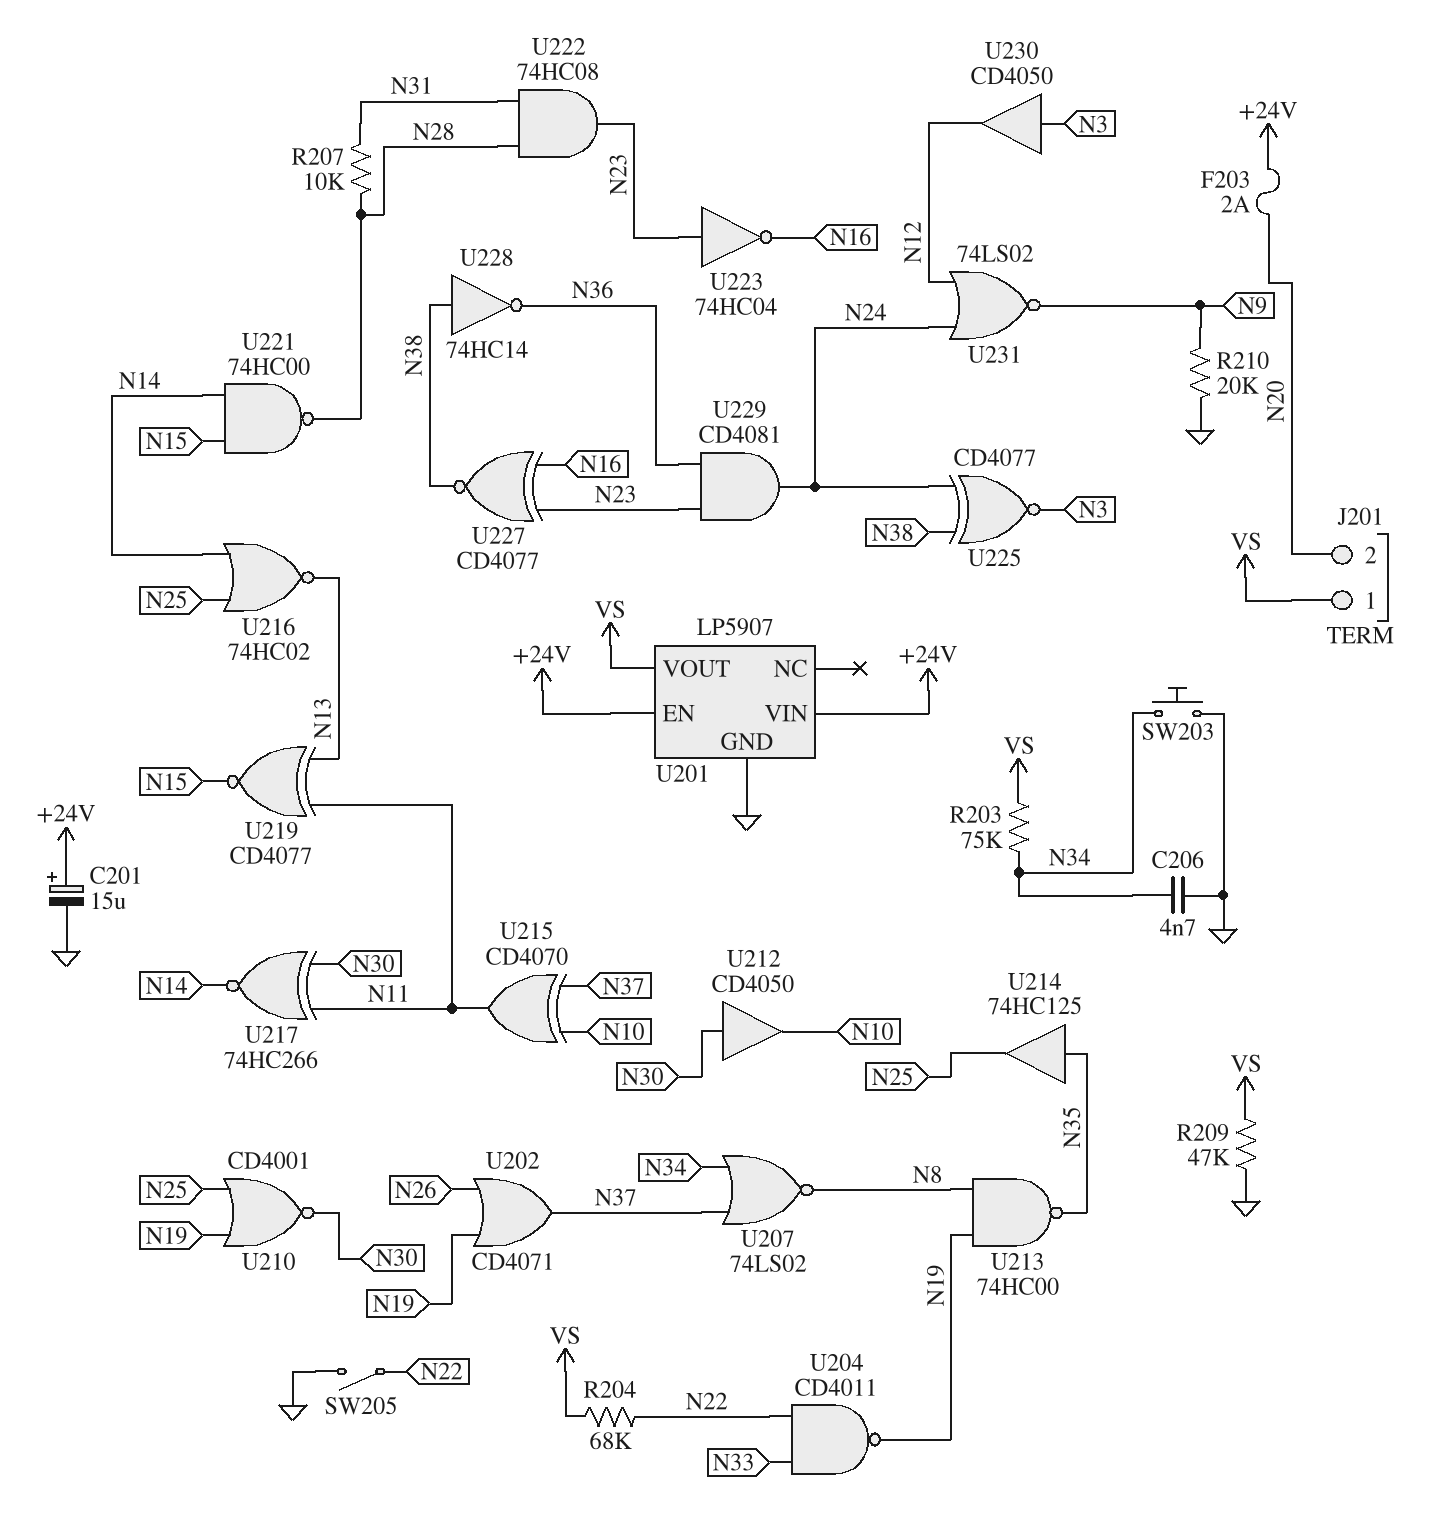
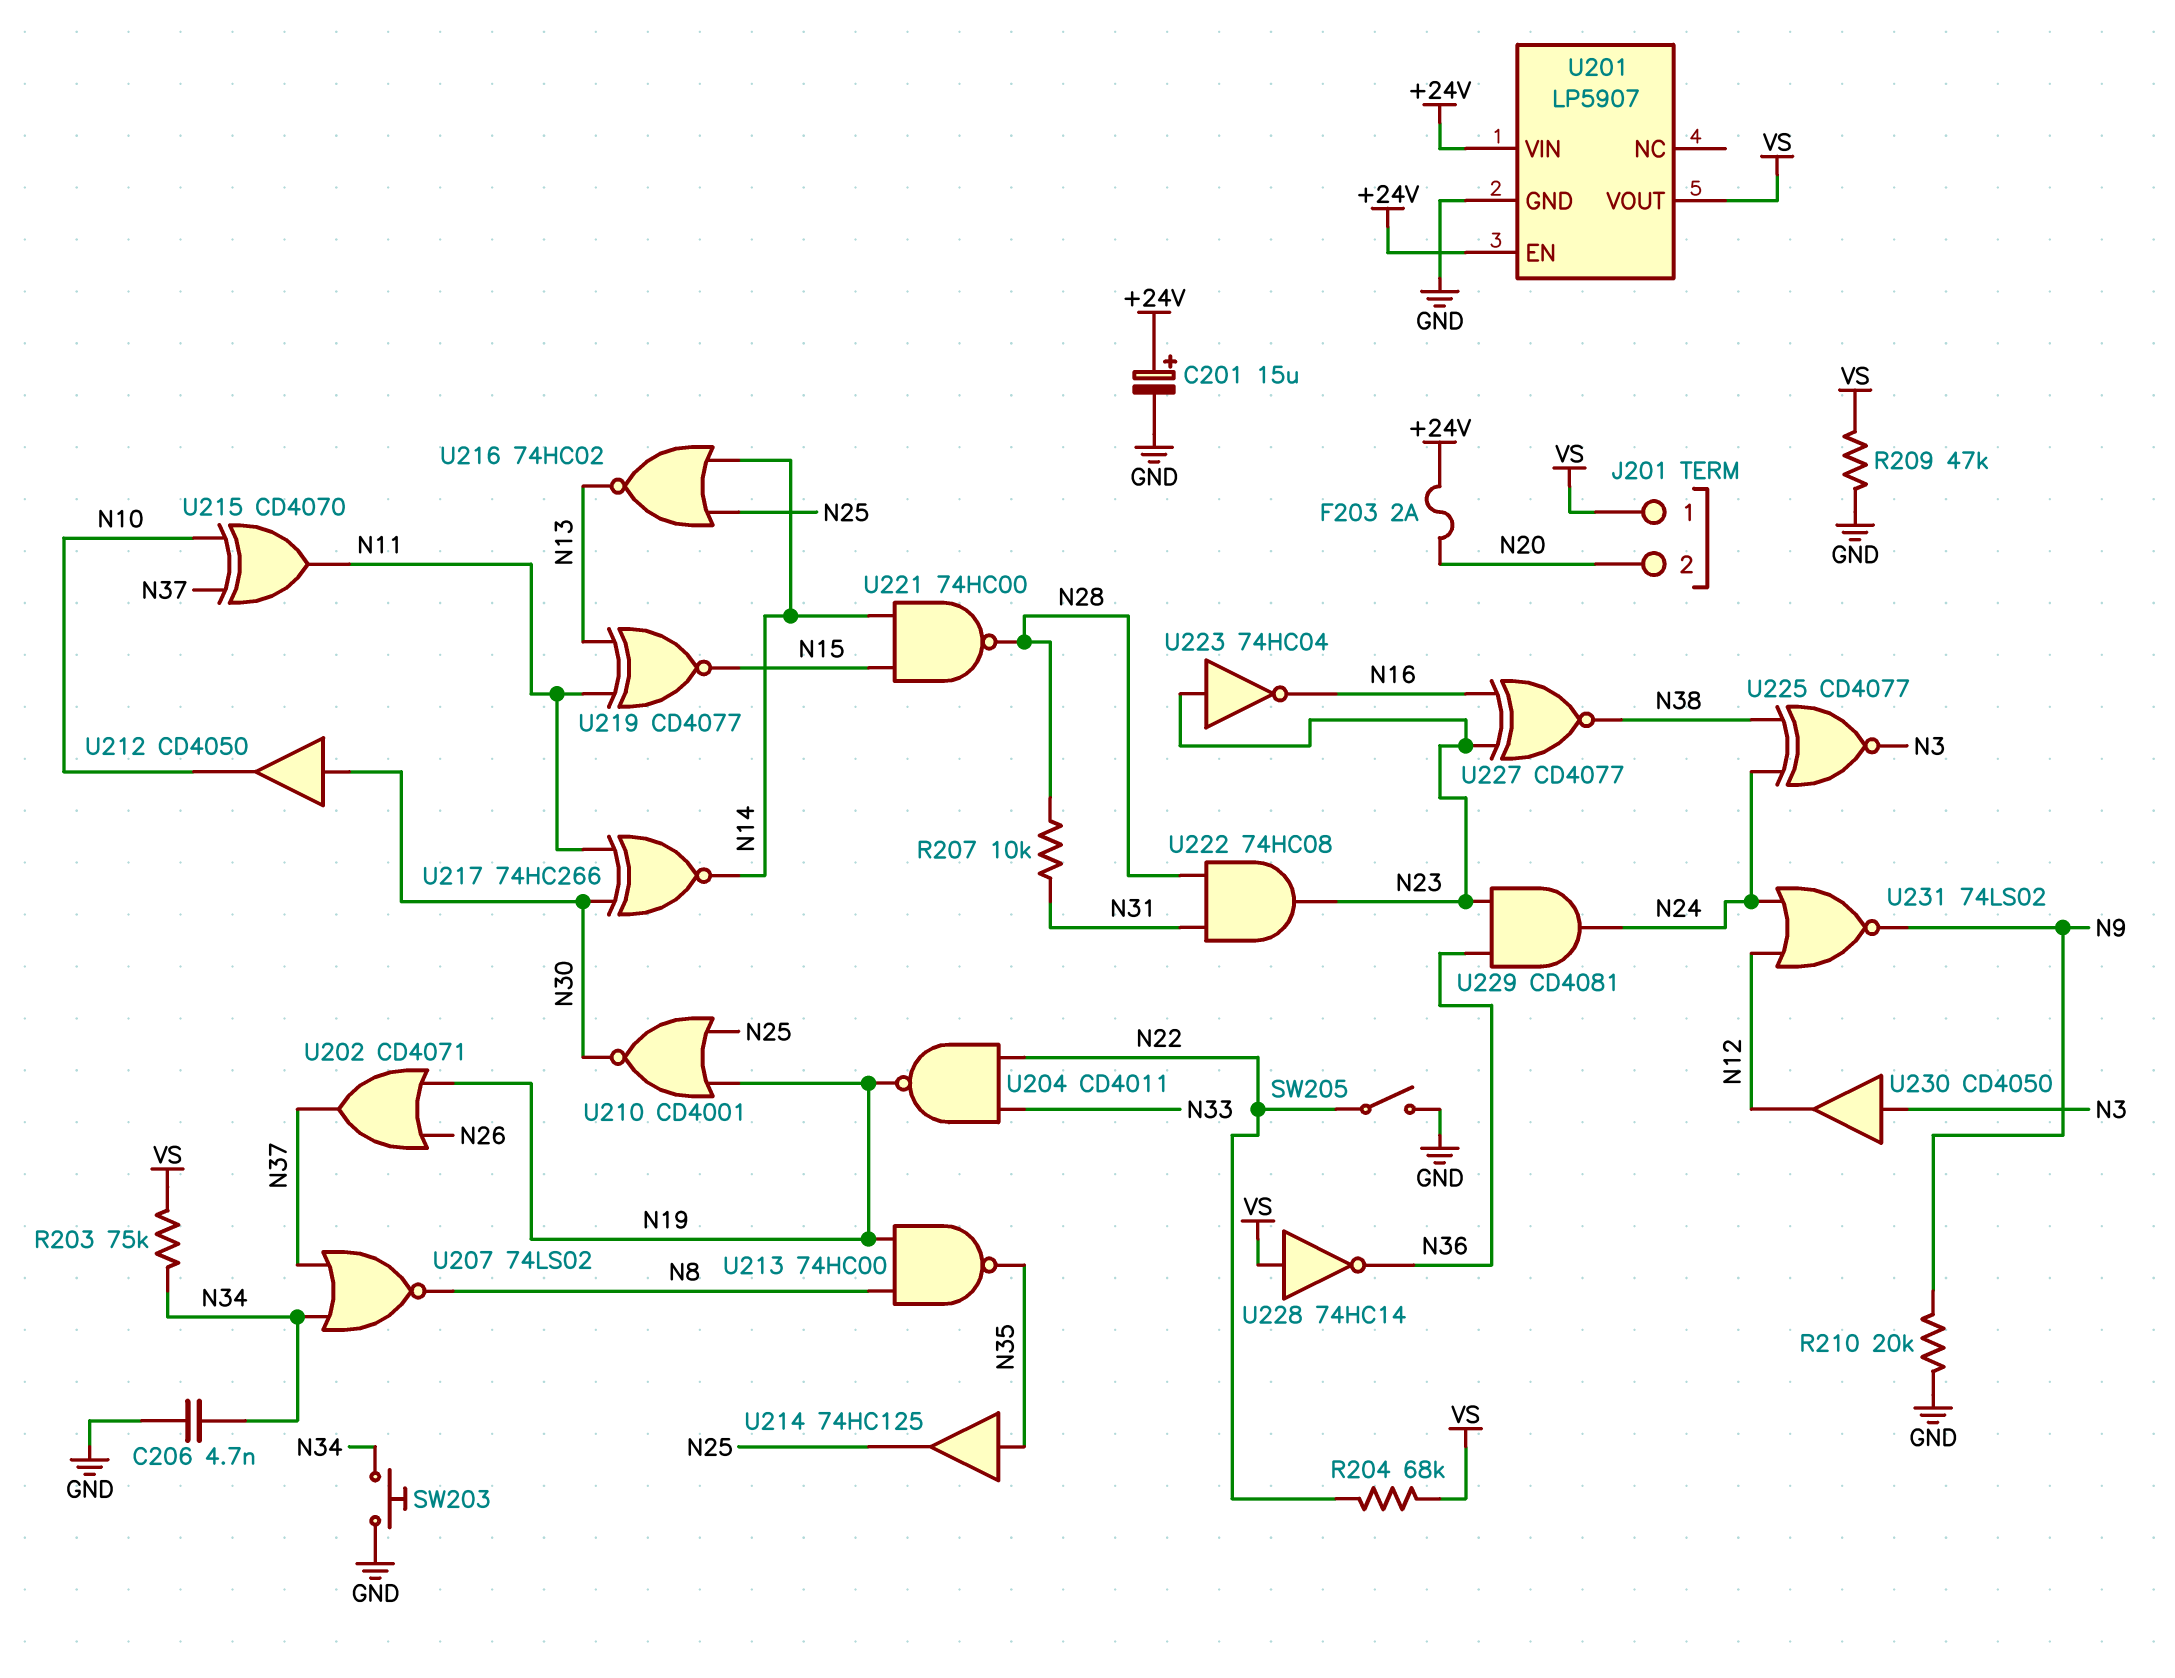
U228: NOT 74HC14 (in N38, out N36) -> NOT 74HC14 (in VS, out N36)

